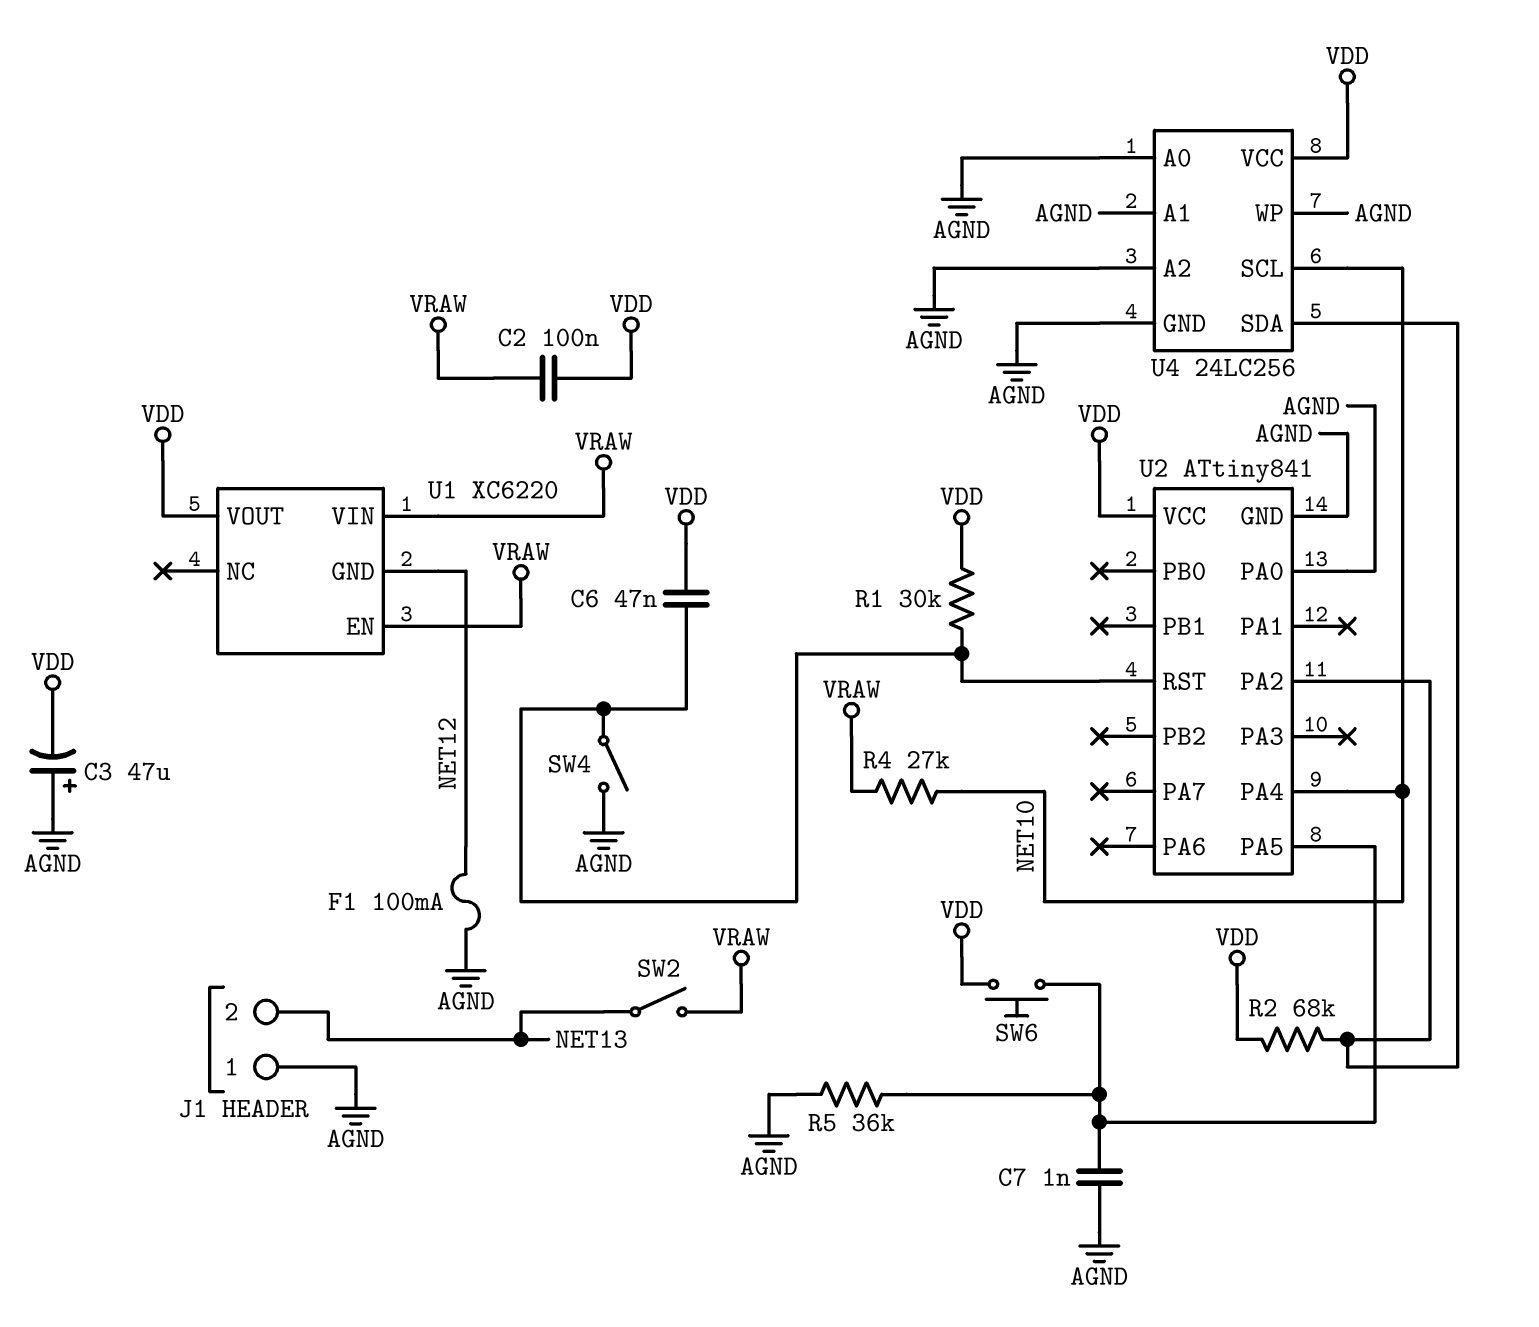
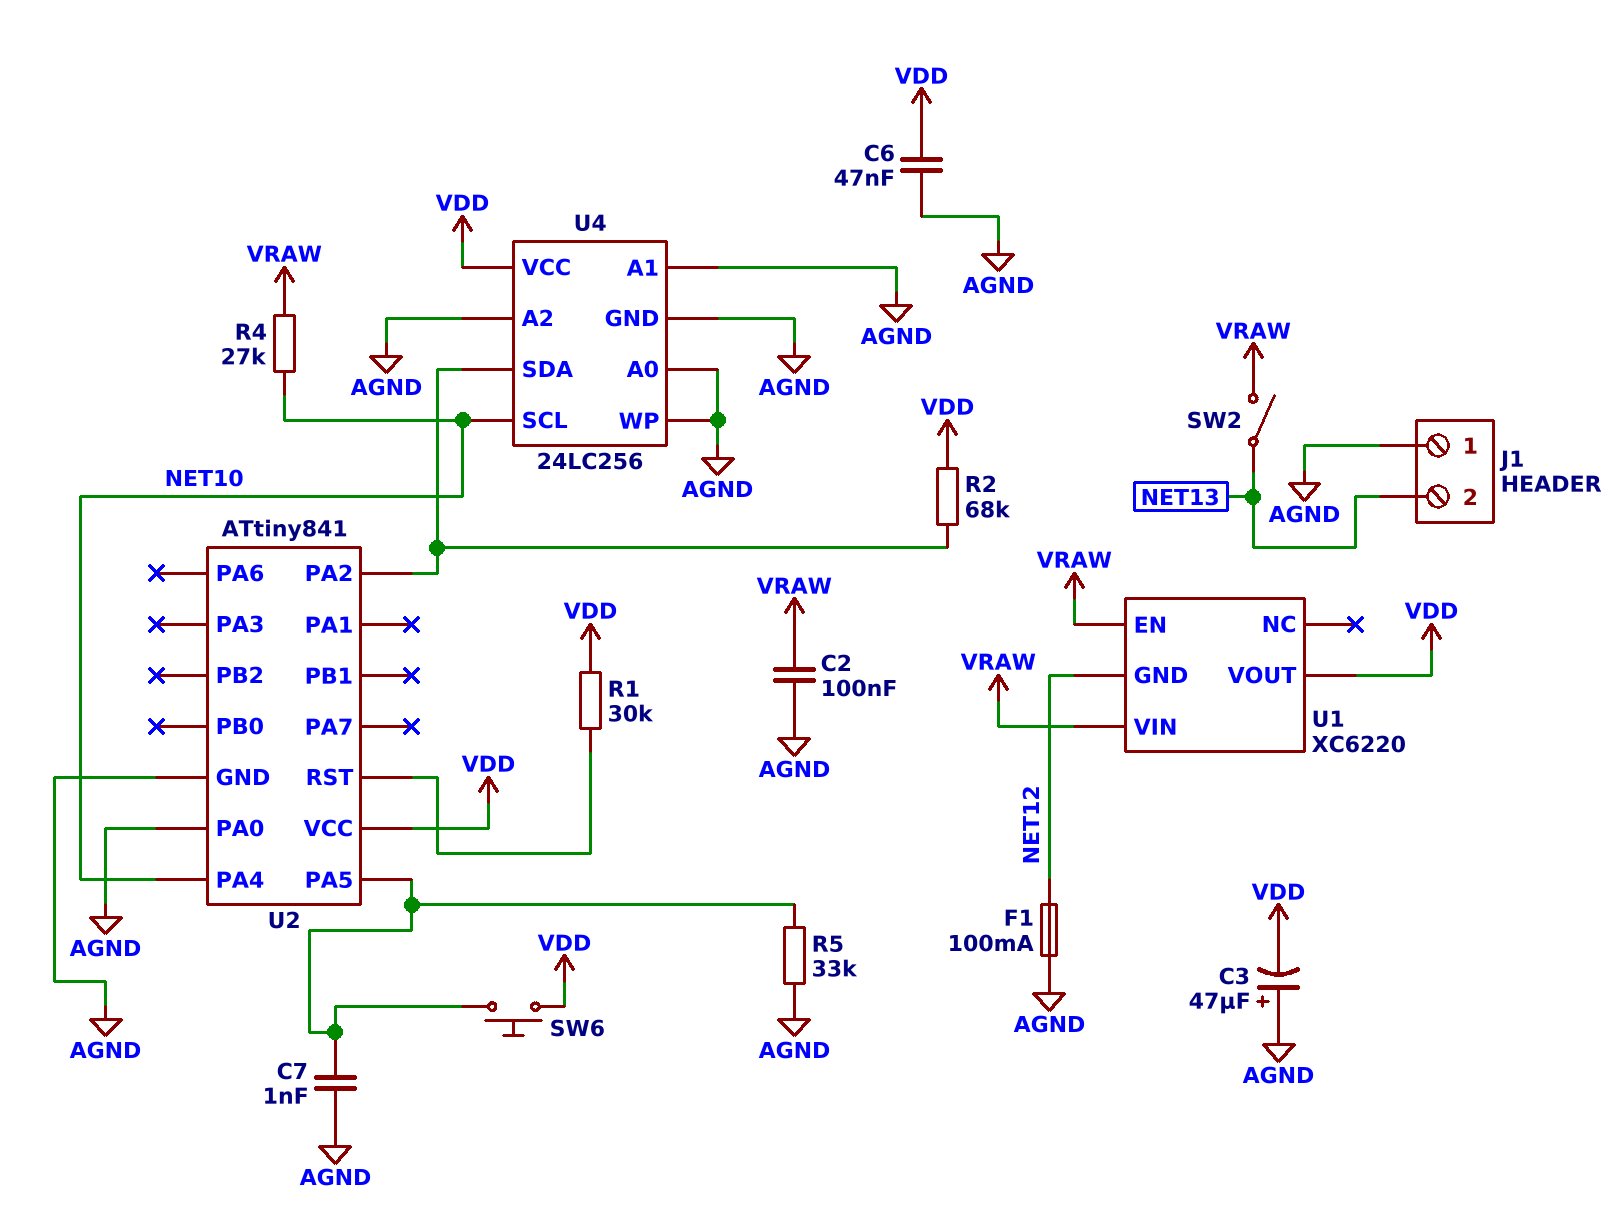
C2: 100nF (VDD, VRAW) -> 100nF (AGND, VRAW)
C6: 47nF (U2/RST, VDD) -> 47nF (AGND, VDD)
R5: 36k (AGND, U2/PA5) -> 33k (AGND, U2/PA5)
SW4: switch (AGND, U2/RST) -> none

